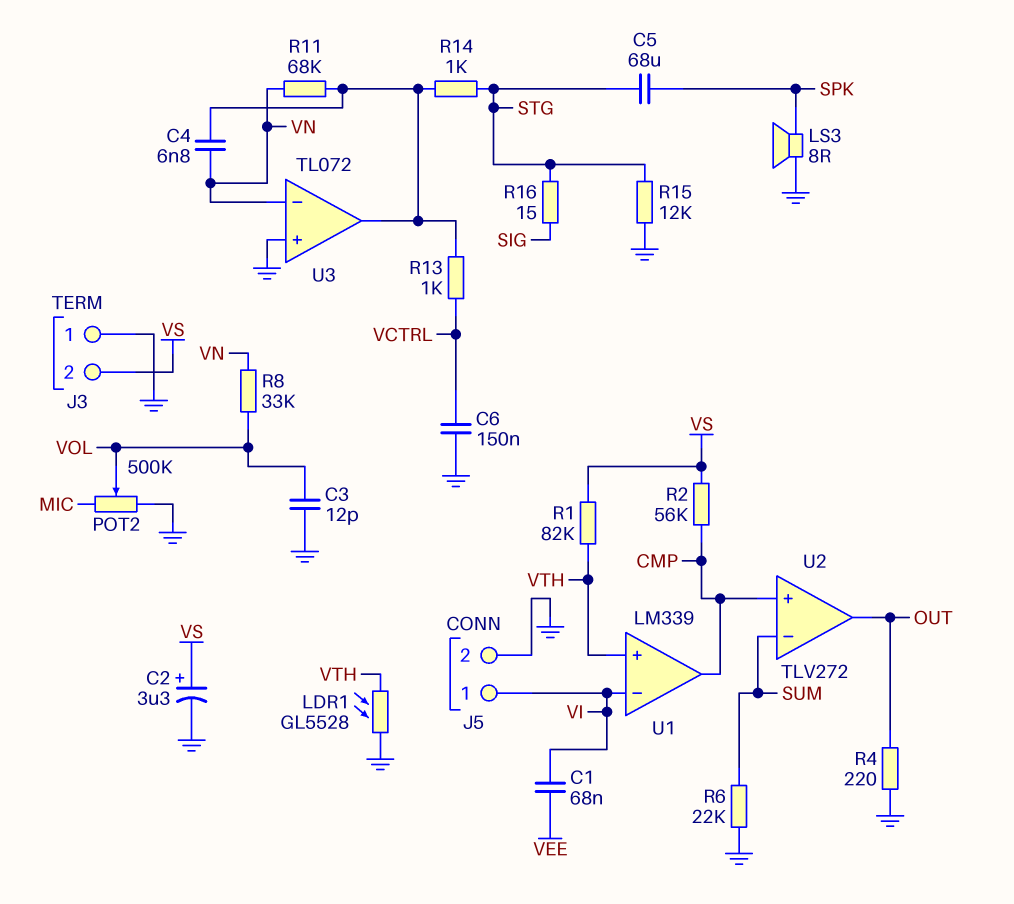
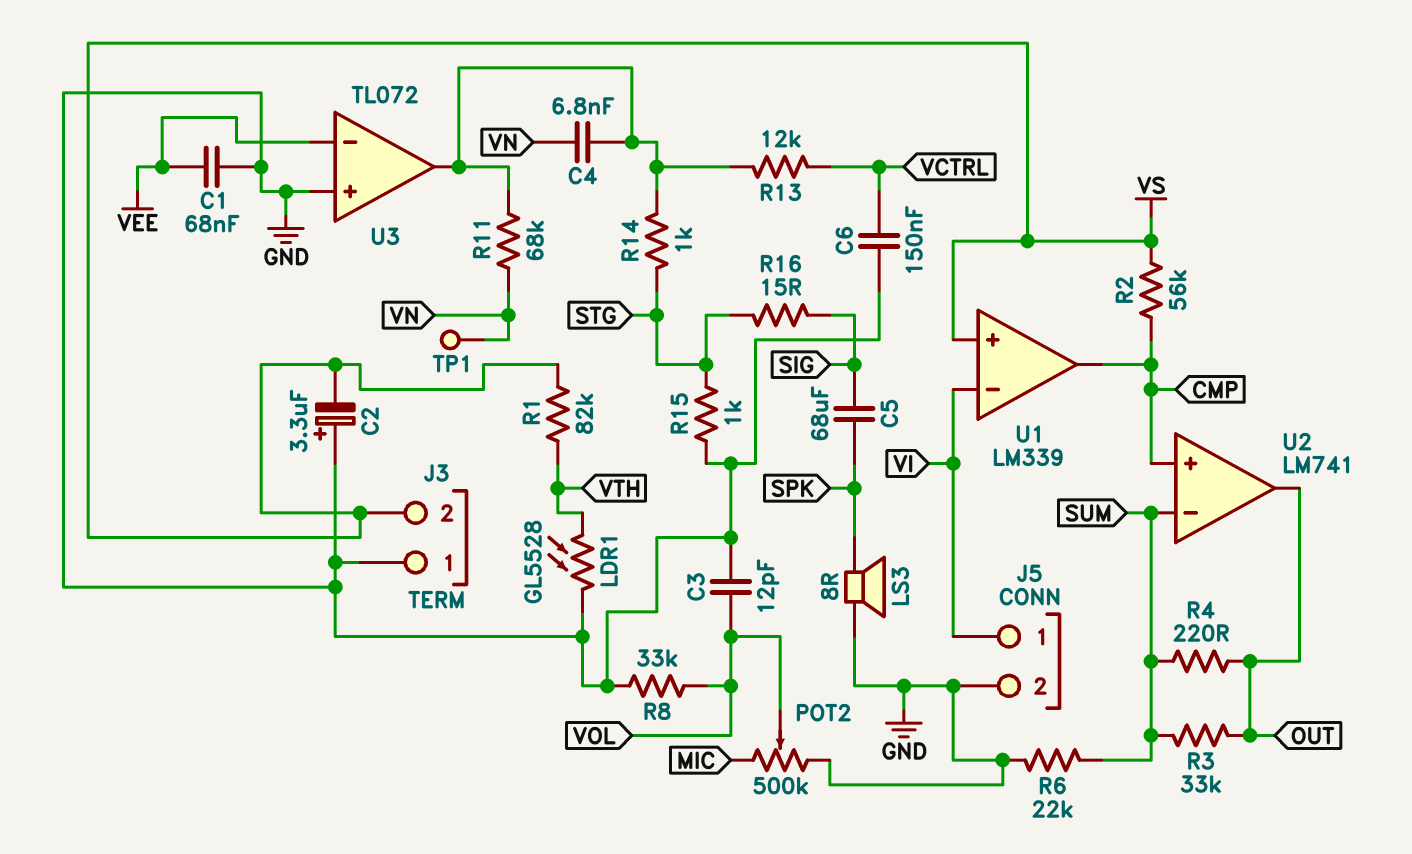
C1: 68nF (VEE, VI) -> 68nF (GND, VEE)
C2: 3.3uF (plus VS, minus GND) -> 3.3uF (plus GND, minus VS)
C5: 68uF (SPK, STG) -> 68uF (SIG, SPK)
R3: none -> 33k (OUT, SUM)
R4: 220 (GND, OUT) -> 220 (OUT, SUM)
R8: 33k (VN, VOL) -> 33k (GND, VOL)
R13: 1k (U3/out, VCTRL) -> 12k (U3/out, VCTRL)
R15: 12k (GND, STG) -> 1k (GND, STG)
TP1: none -> test point (VN)
U1 pin in+: VTH -> VS
U2: TLV272 -> LM741
U3 pin in-: VN -> VEE

